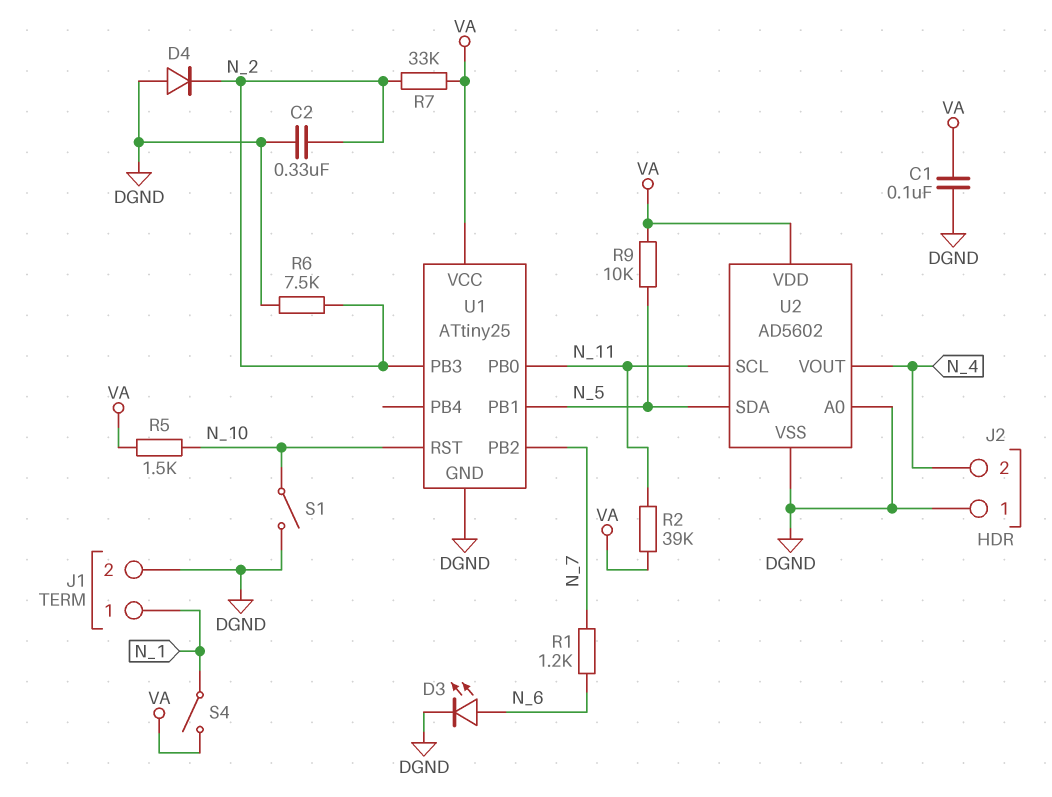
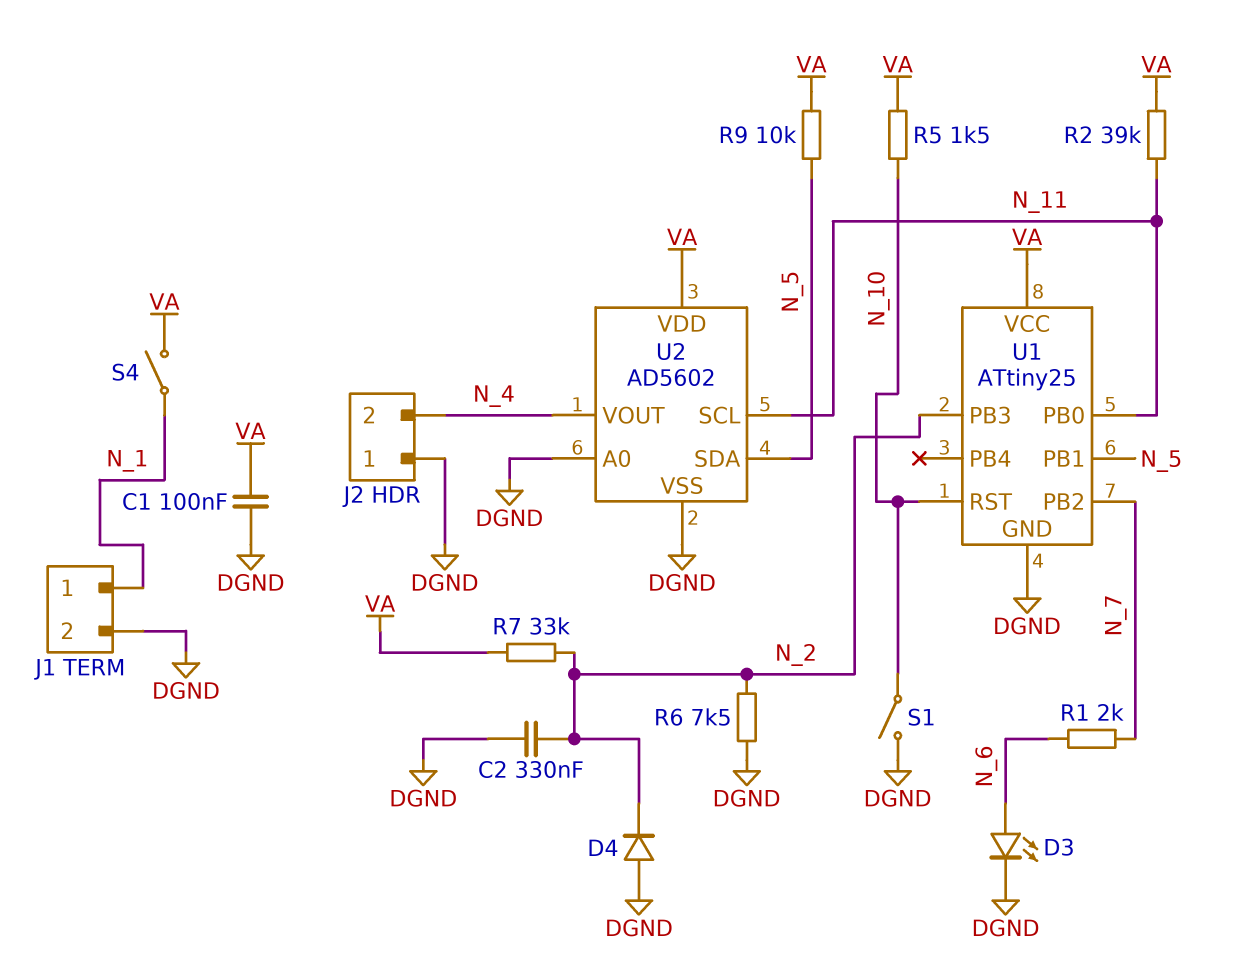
R1: 1.2k (N_6, N_7) -> 2k (N_6, N_7)

